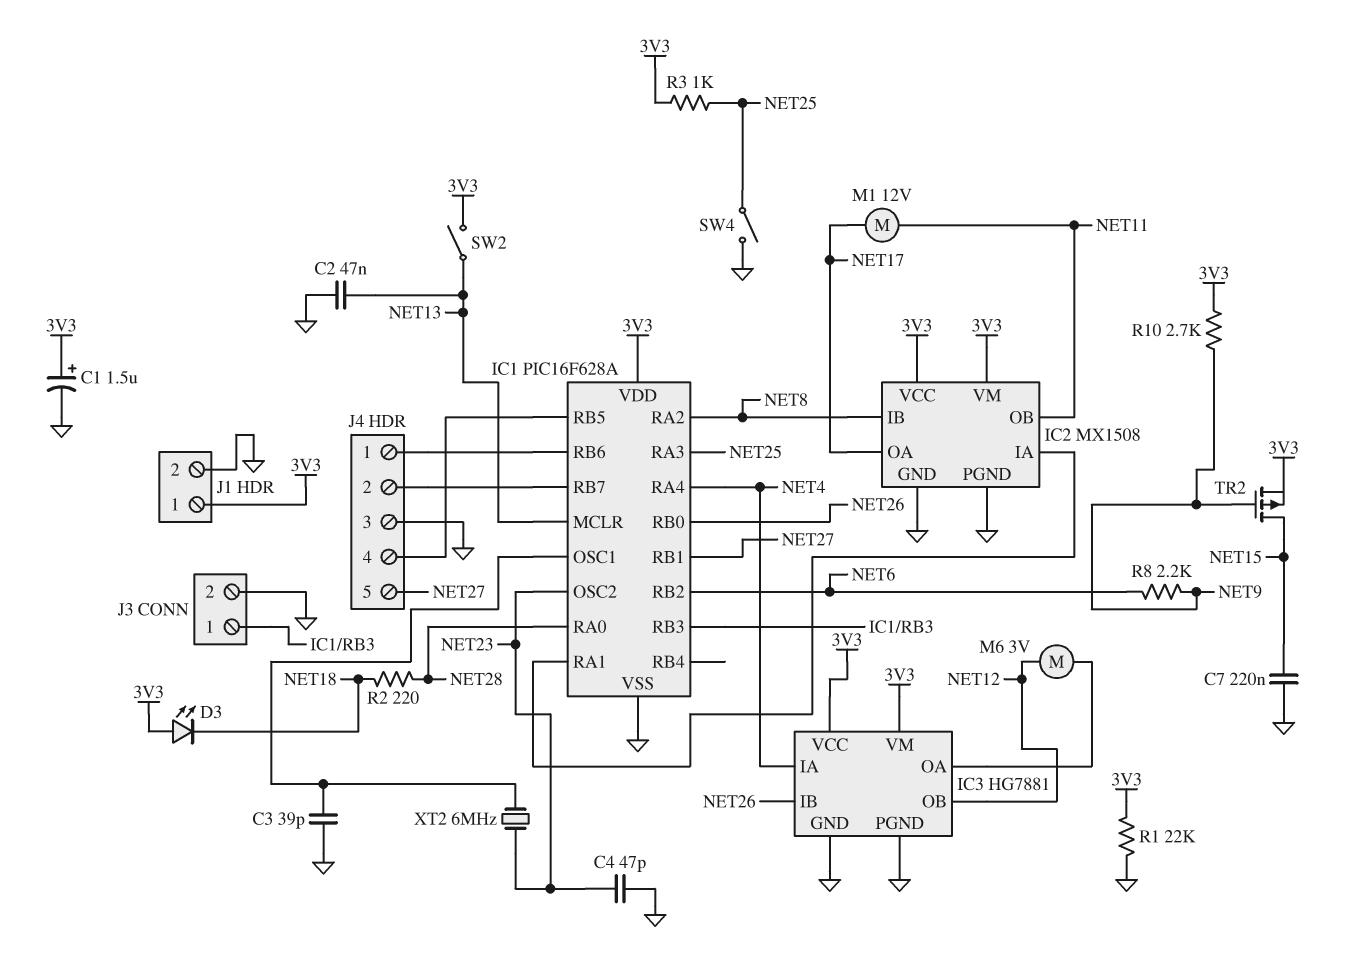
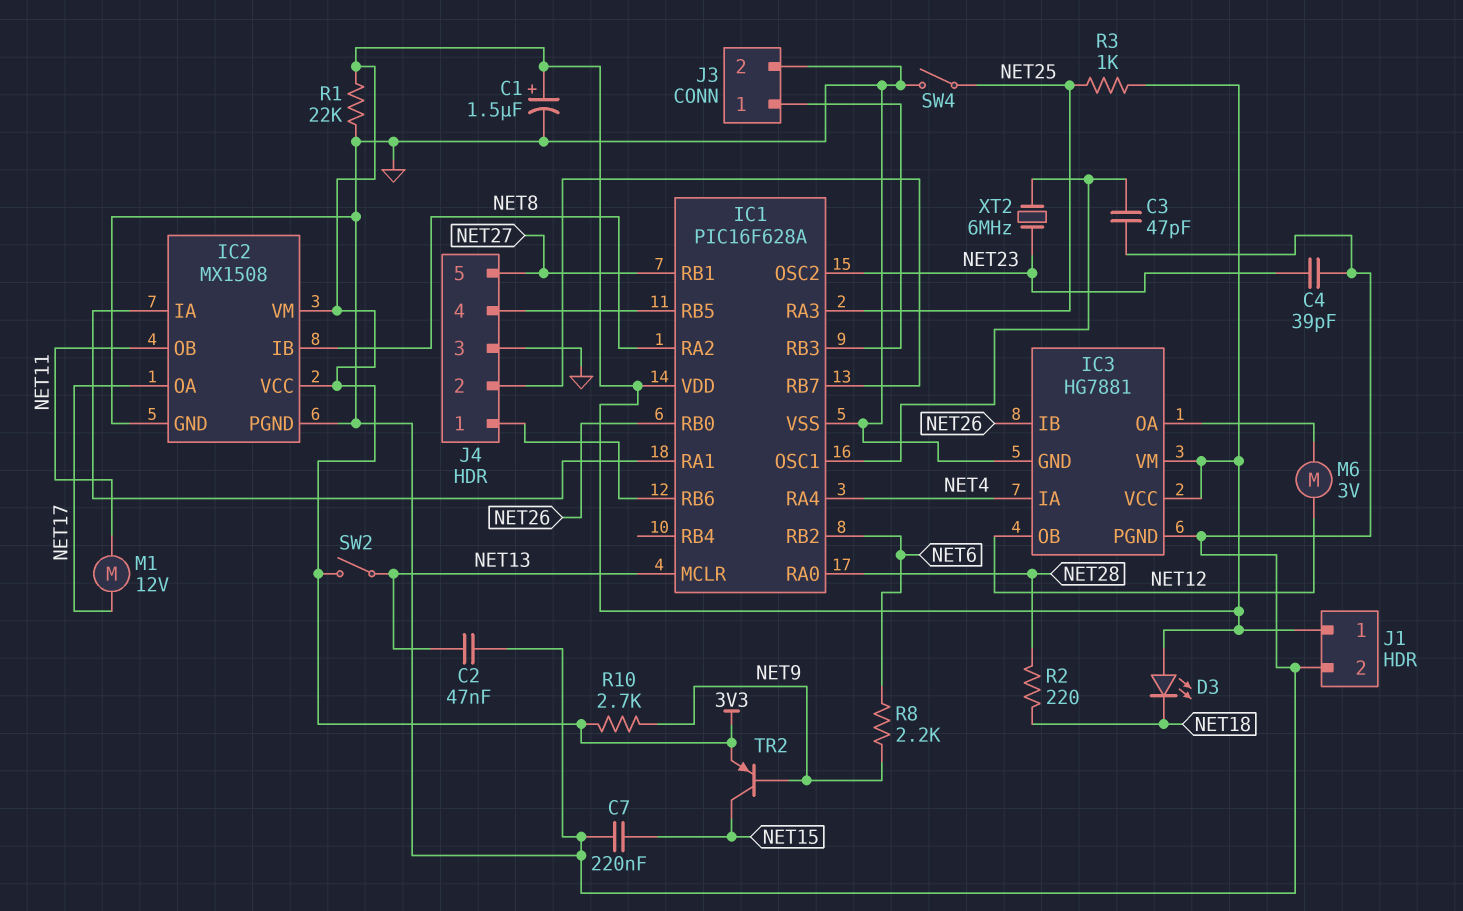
C3: 39pF (GND, IC1/OSC1) -> 47pF (GND, IC1/OSC1)
C4: 47pF (GND, NET23) -> 39pF (GND, NET23)
TR2: PMOS (G NET9, D NET15, S 3V3) -> PNP (B NET9, C NET15, E 3V3)

